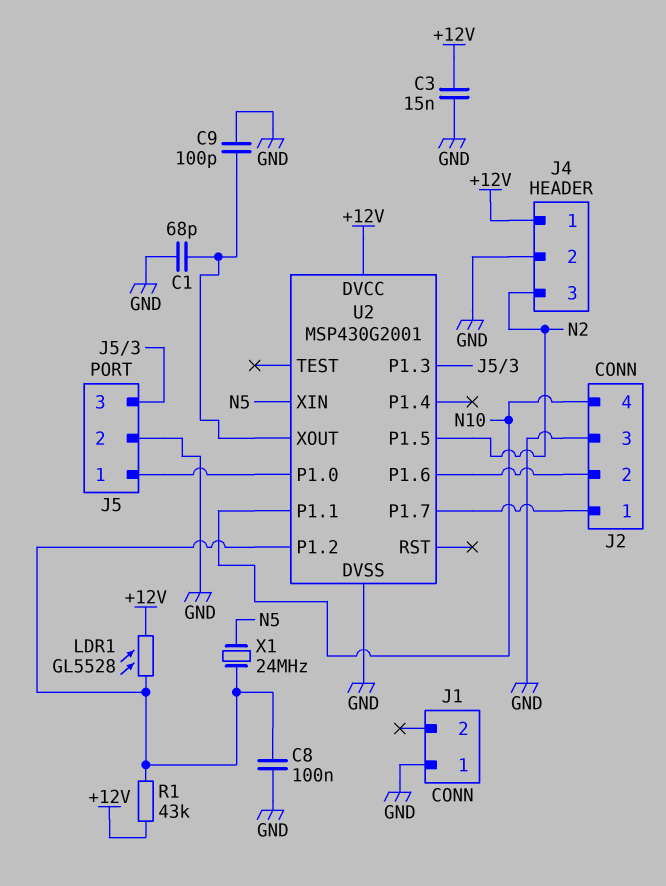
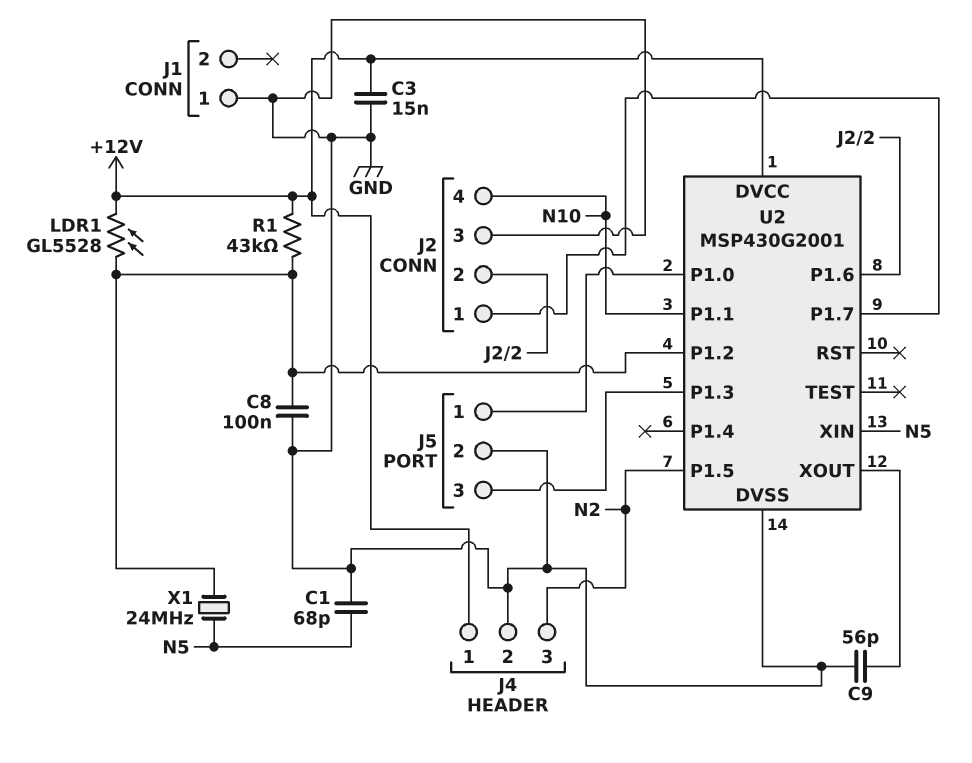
C1: 68pF (GND, U2/XOUT) -> 68pF (GND, N5)
C9: 100pF (GND, U2/XOUT) -> 56pF (GND, U2/XOUT)

